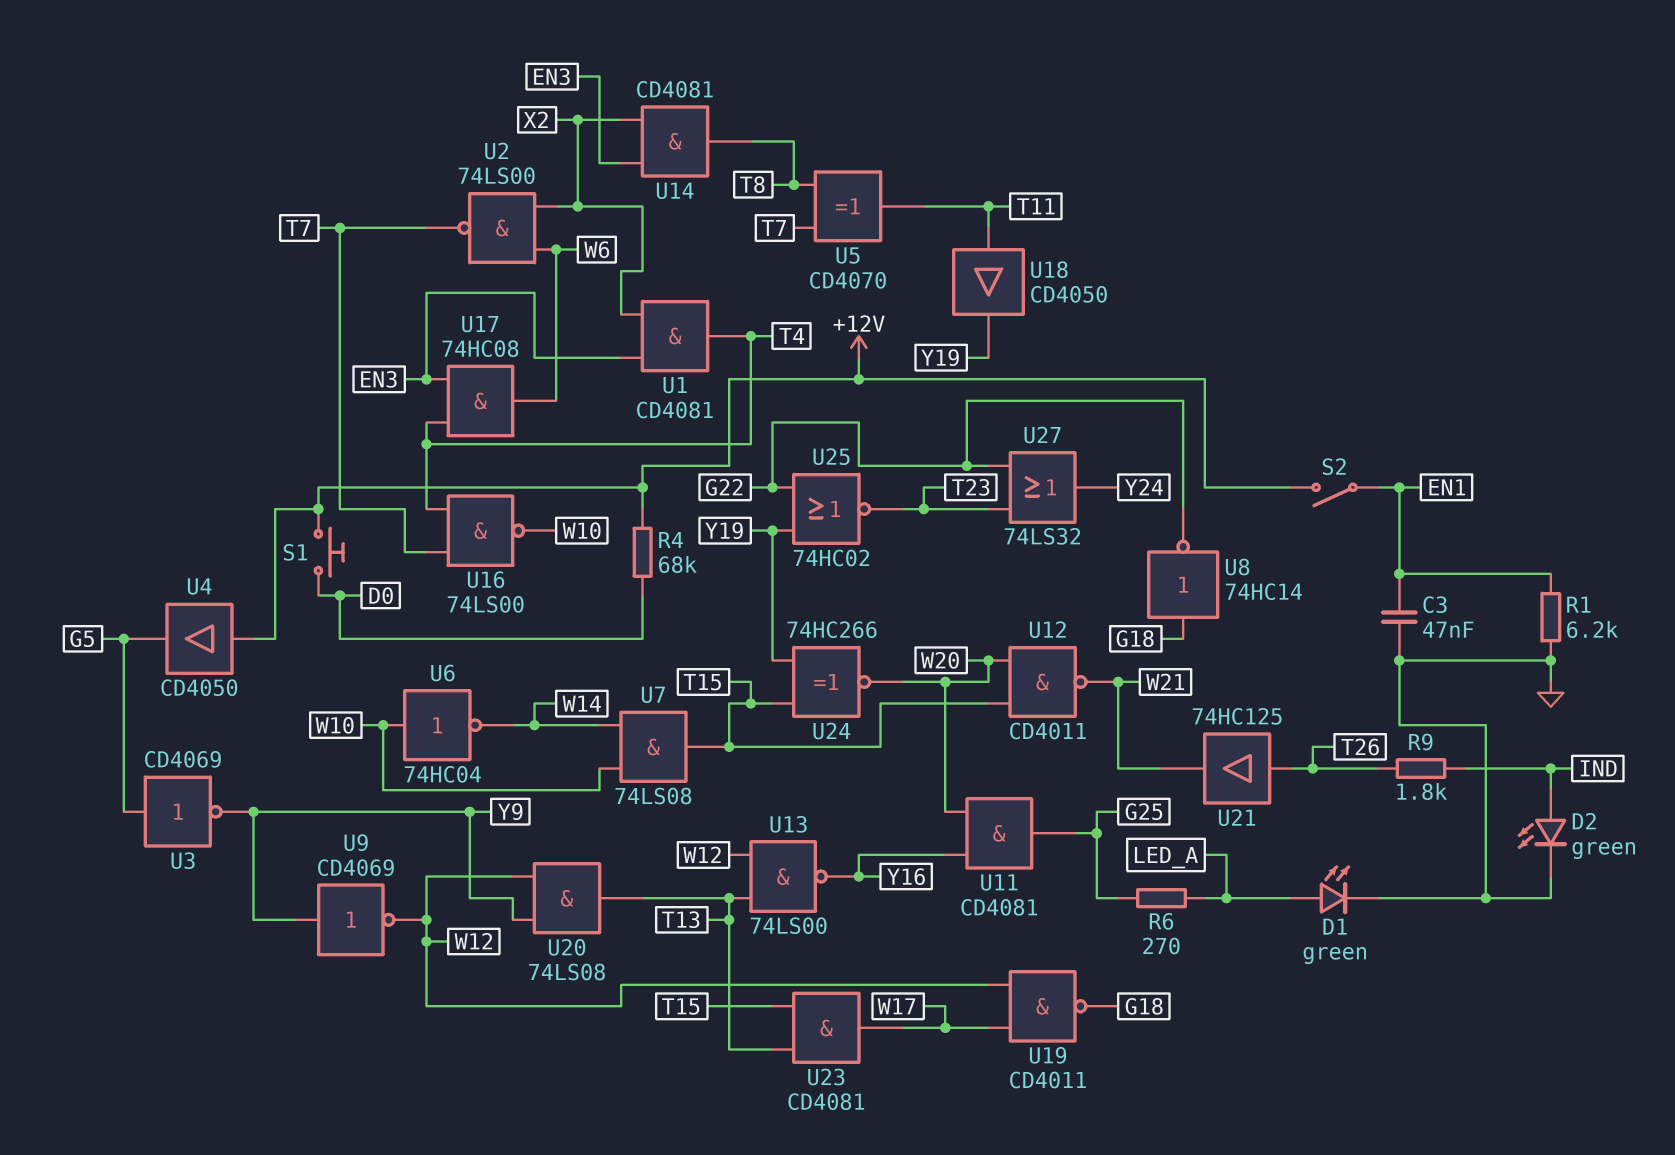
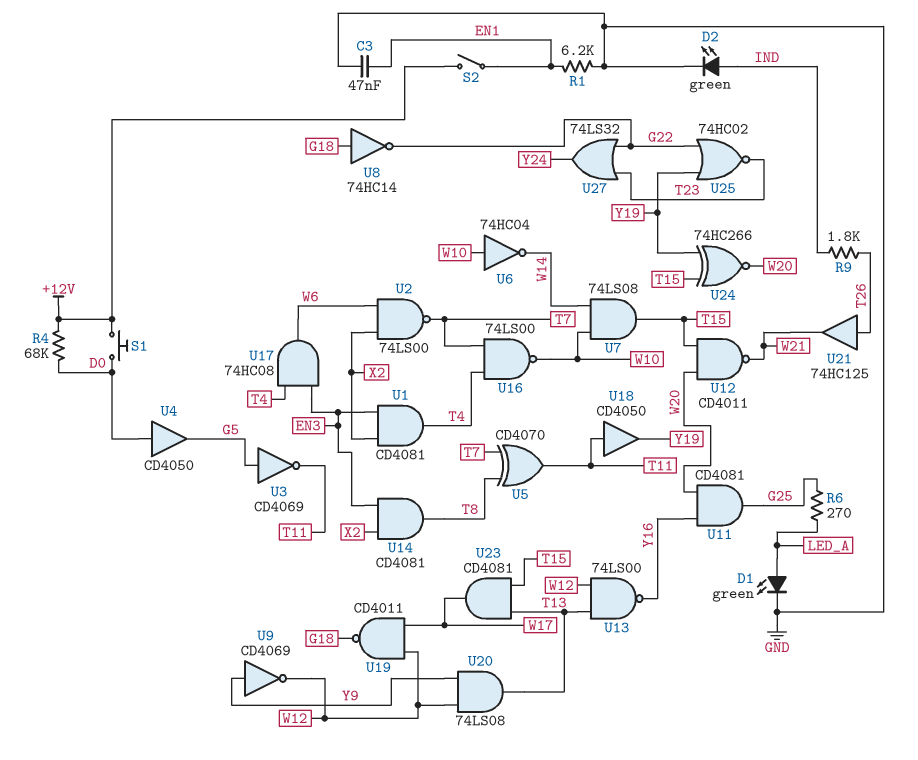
U3: NOT CD4069 (in G5, out Y9) -> NOT CD4069 (in G5, out T11)
U4: buffer CD4050 (in +12V, out G5) -> buffer CD4050 (in D0, out G5)

